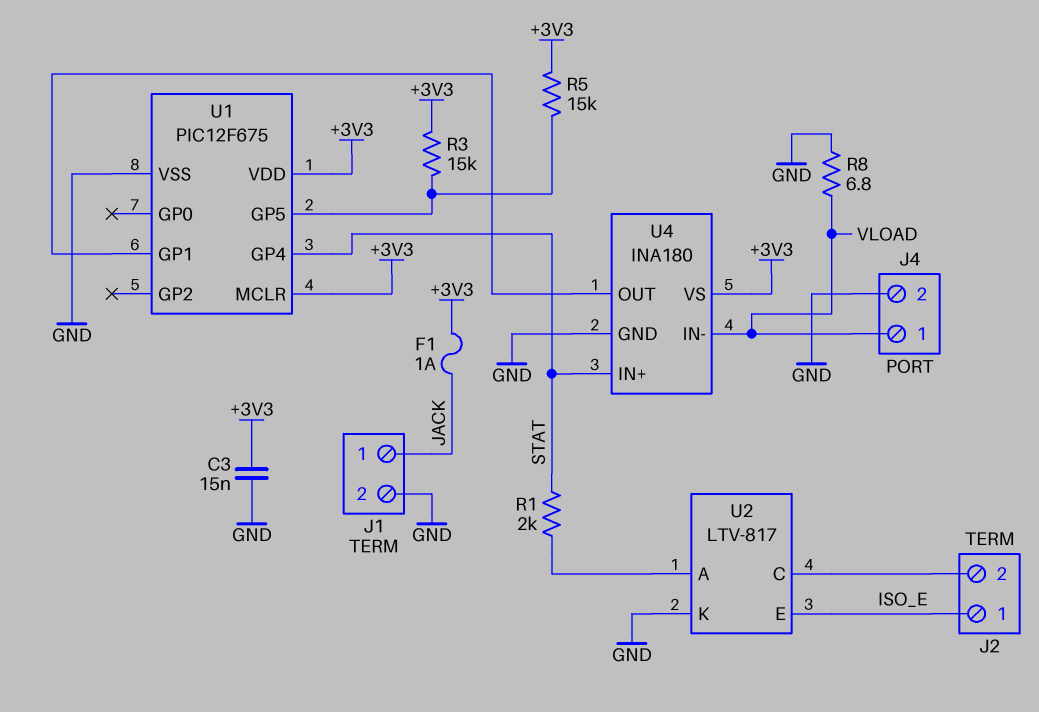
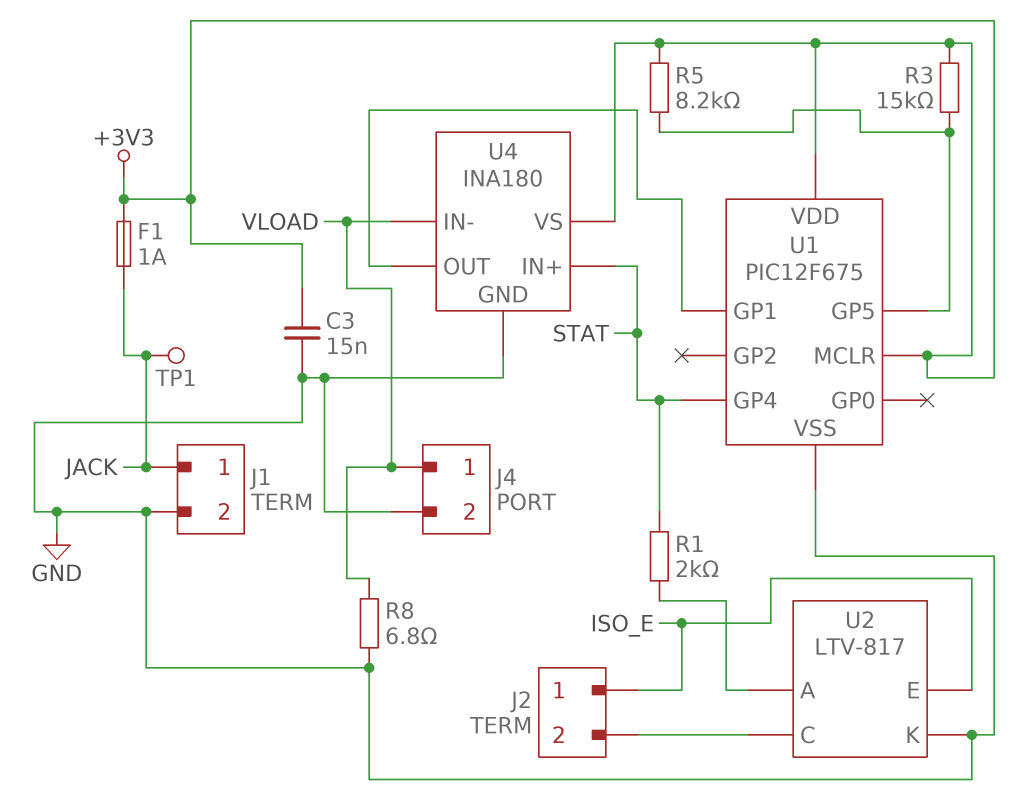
R5: 15k (+3V3, U1/GP5) -> 8.2k (+3V3, U1/GP5)
TP1: none -> test point (JACK)

